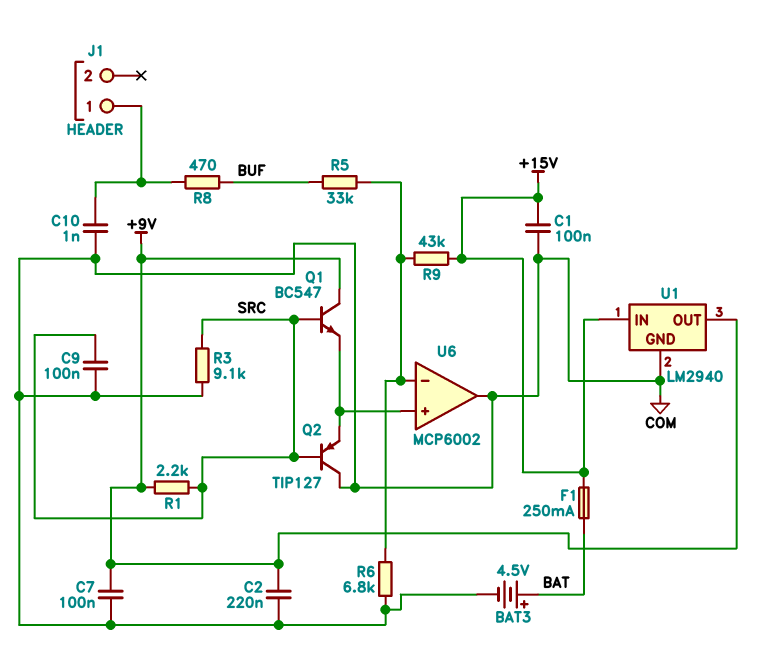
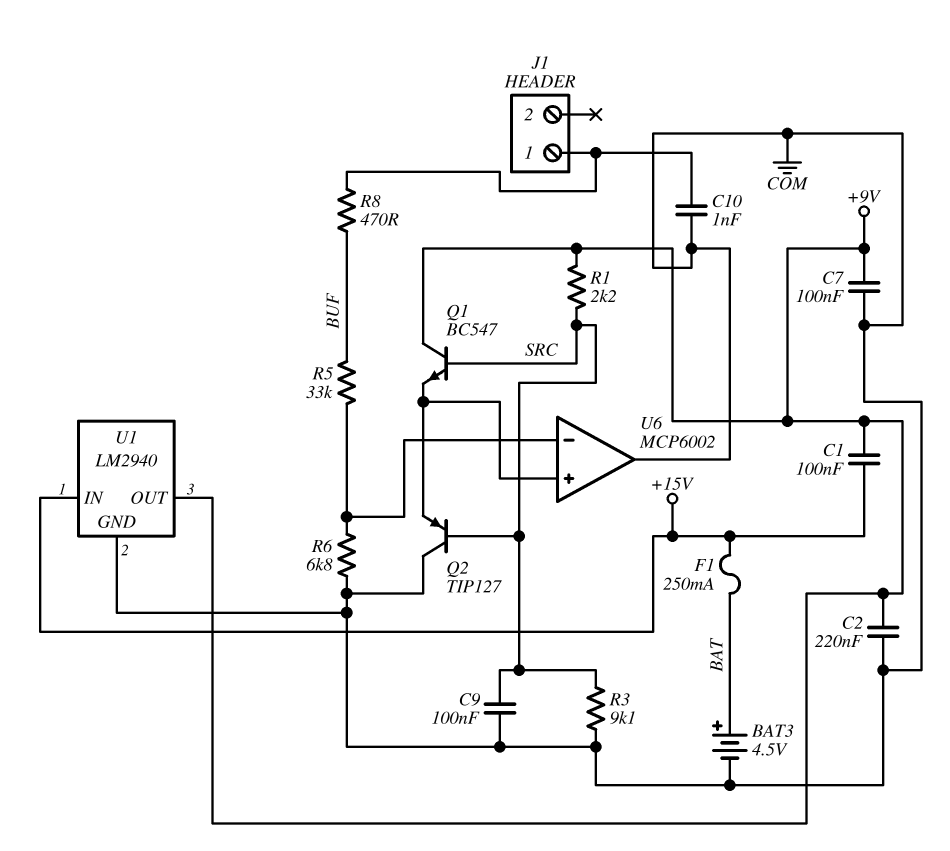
C1: 100nF (+15V, COM) -> 100nF (+9V, +15V)
R9: 43k (+15V, U6/in-) -> none

